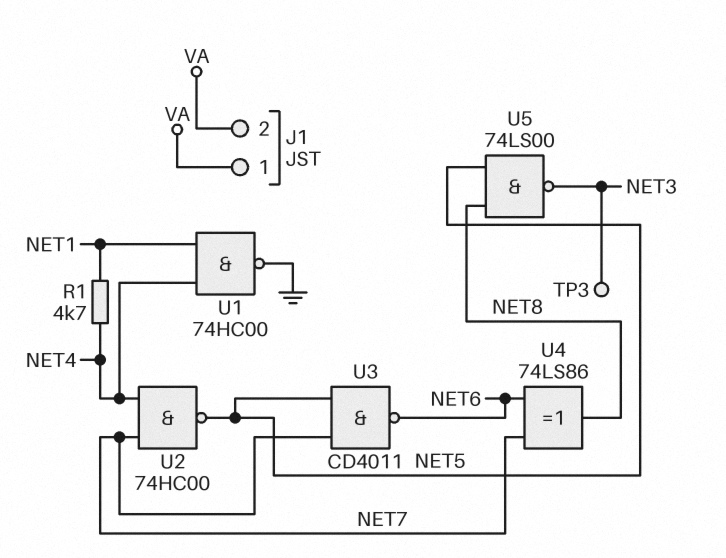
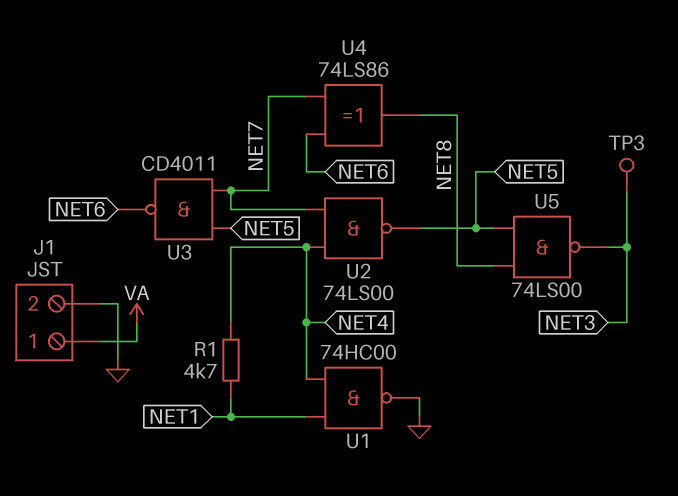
J1 pin 2: VA -> GND
U2: NAND 74HC00 (in NET4, in NET7, out NET5) -> NAND 74LS00 (in NET4, in NET7, out NET5)

